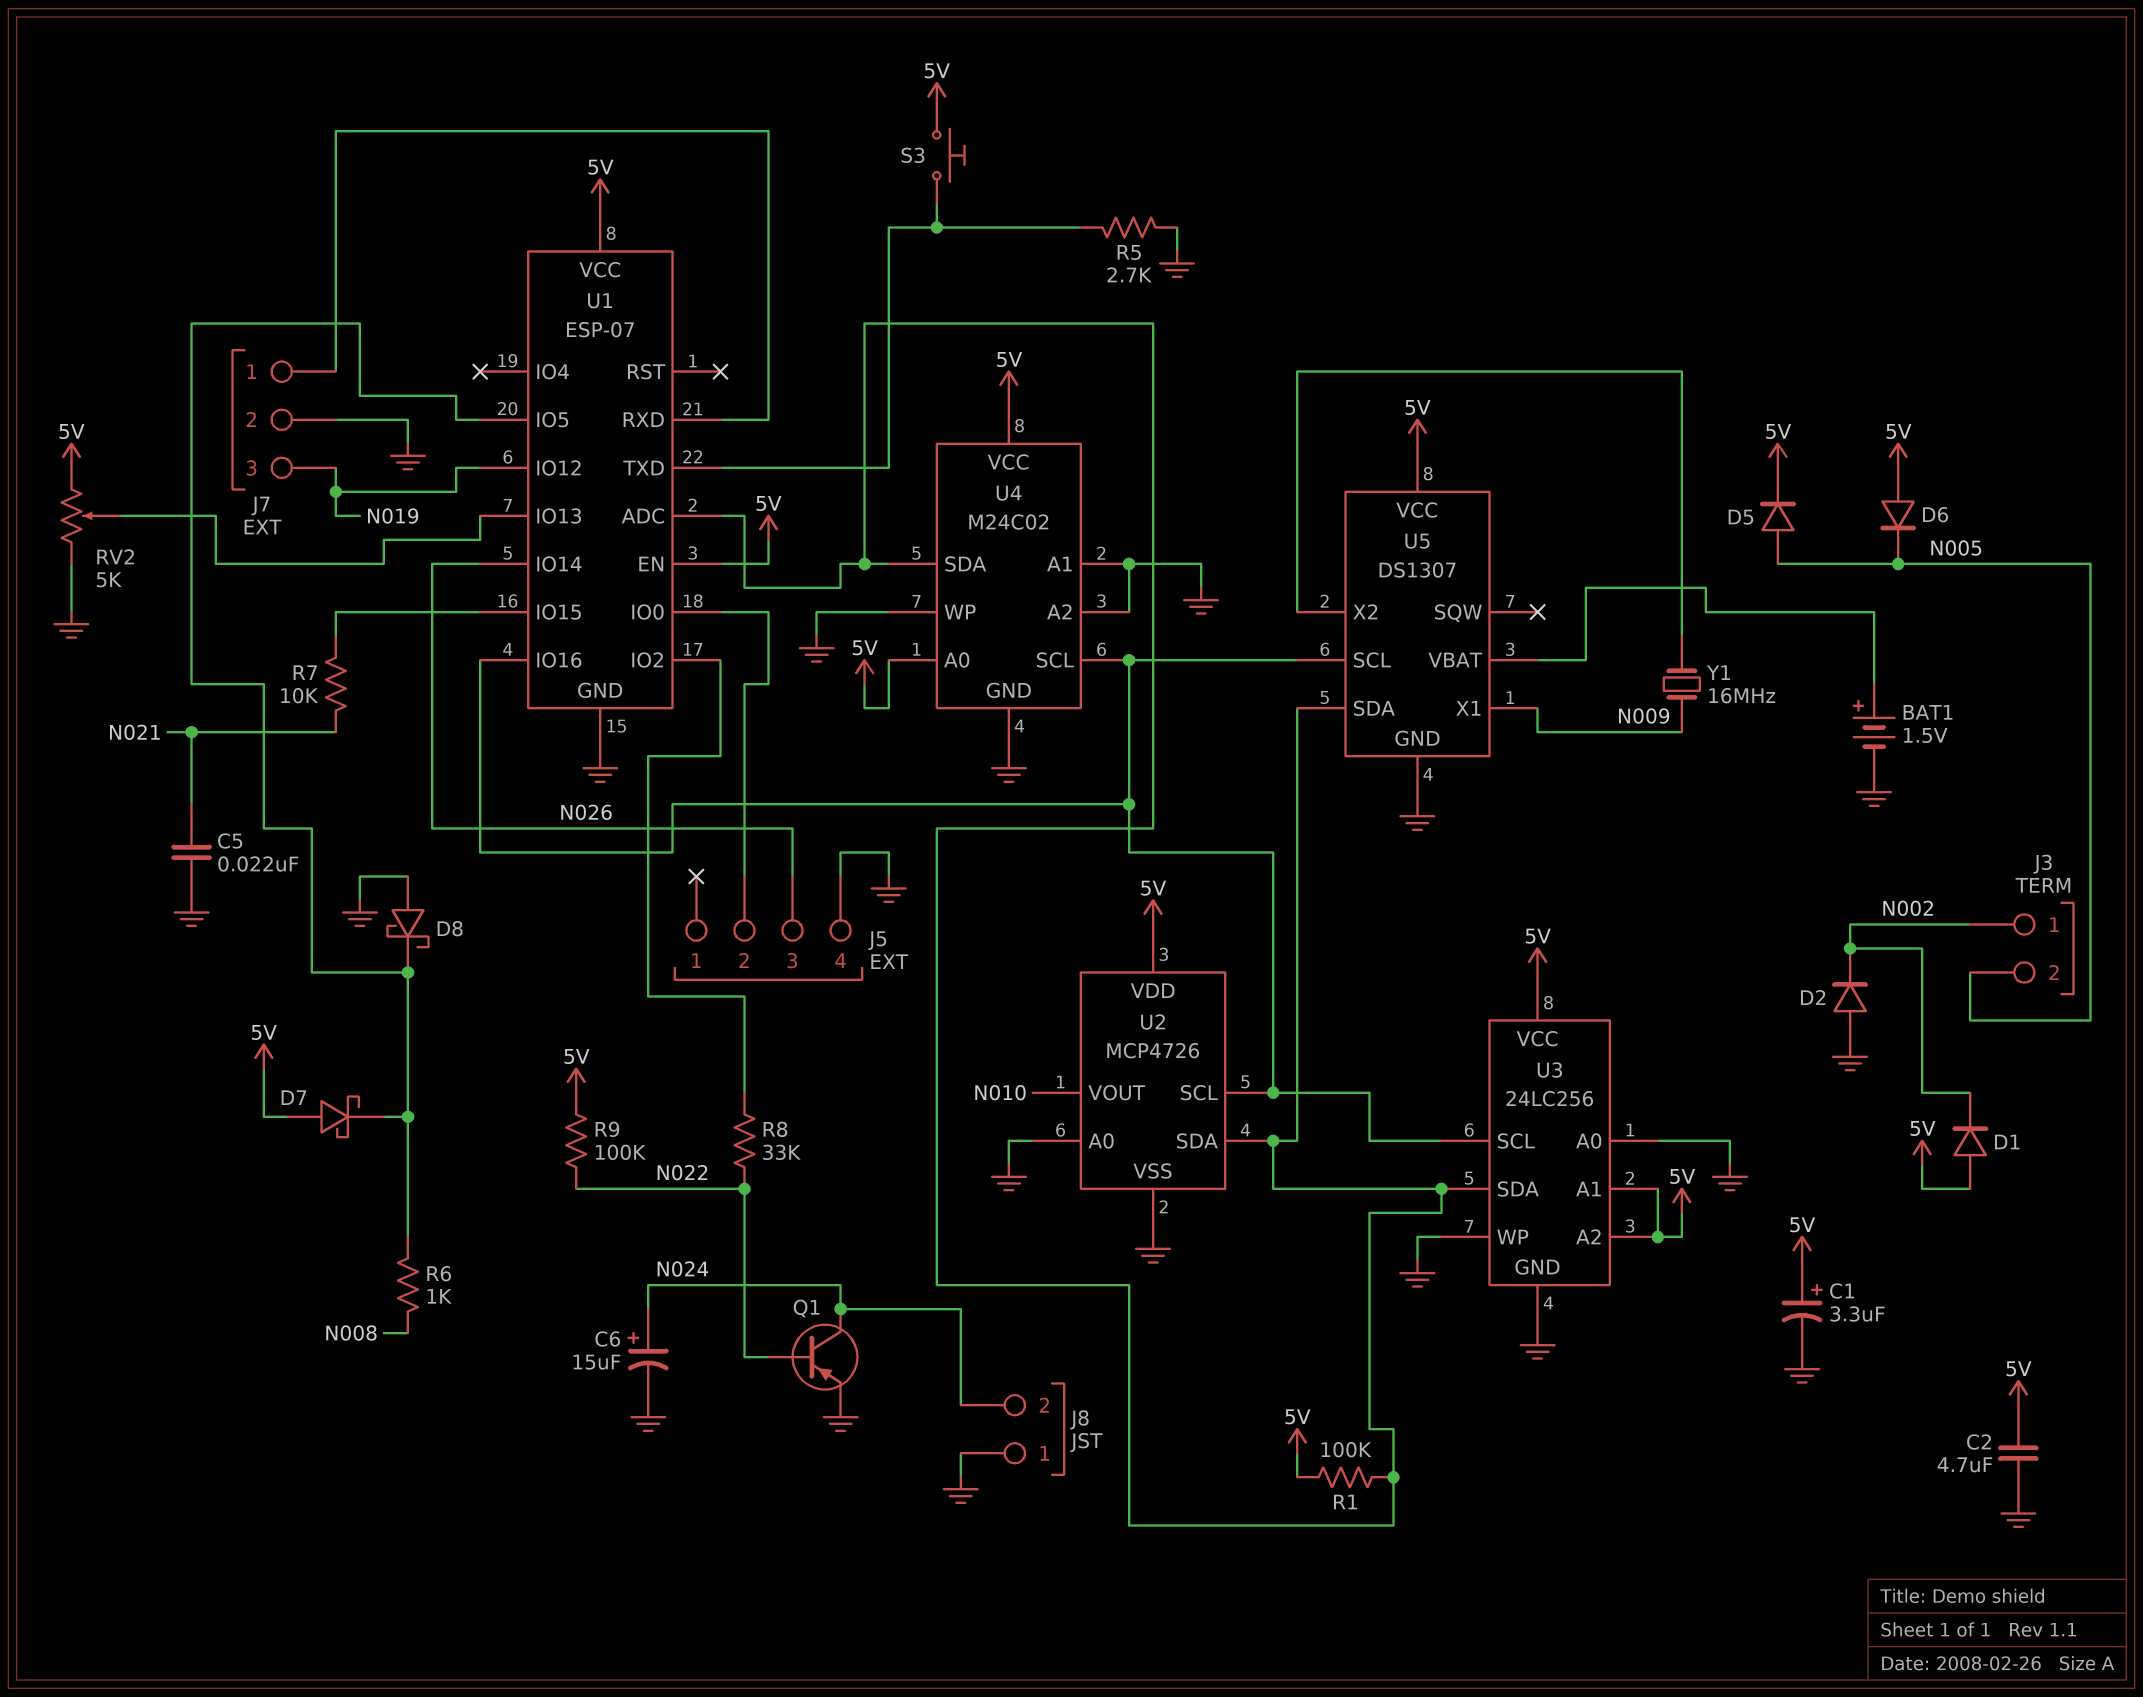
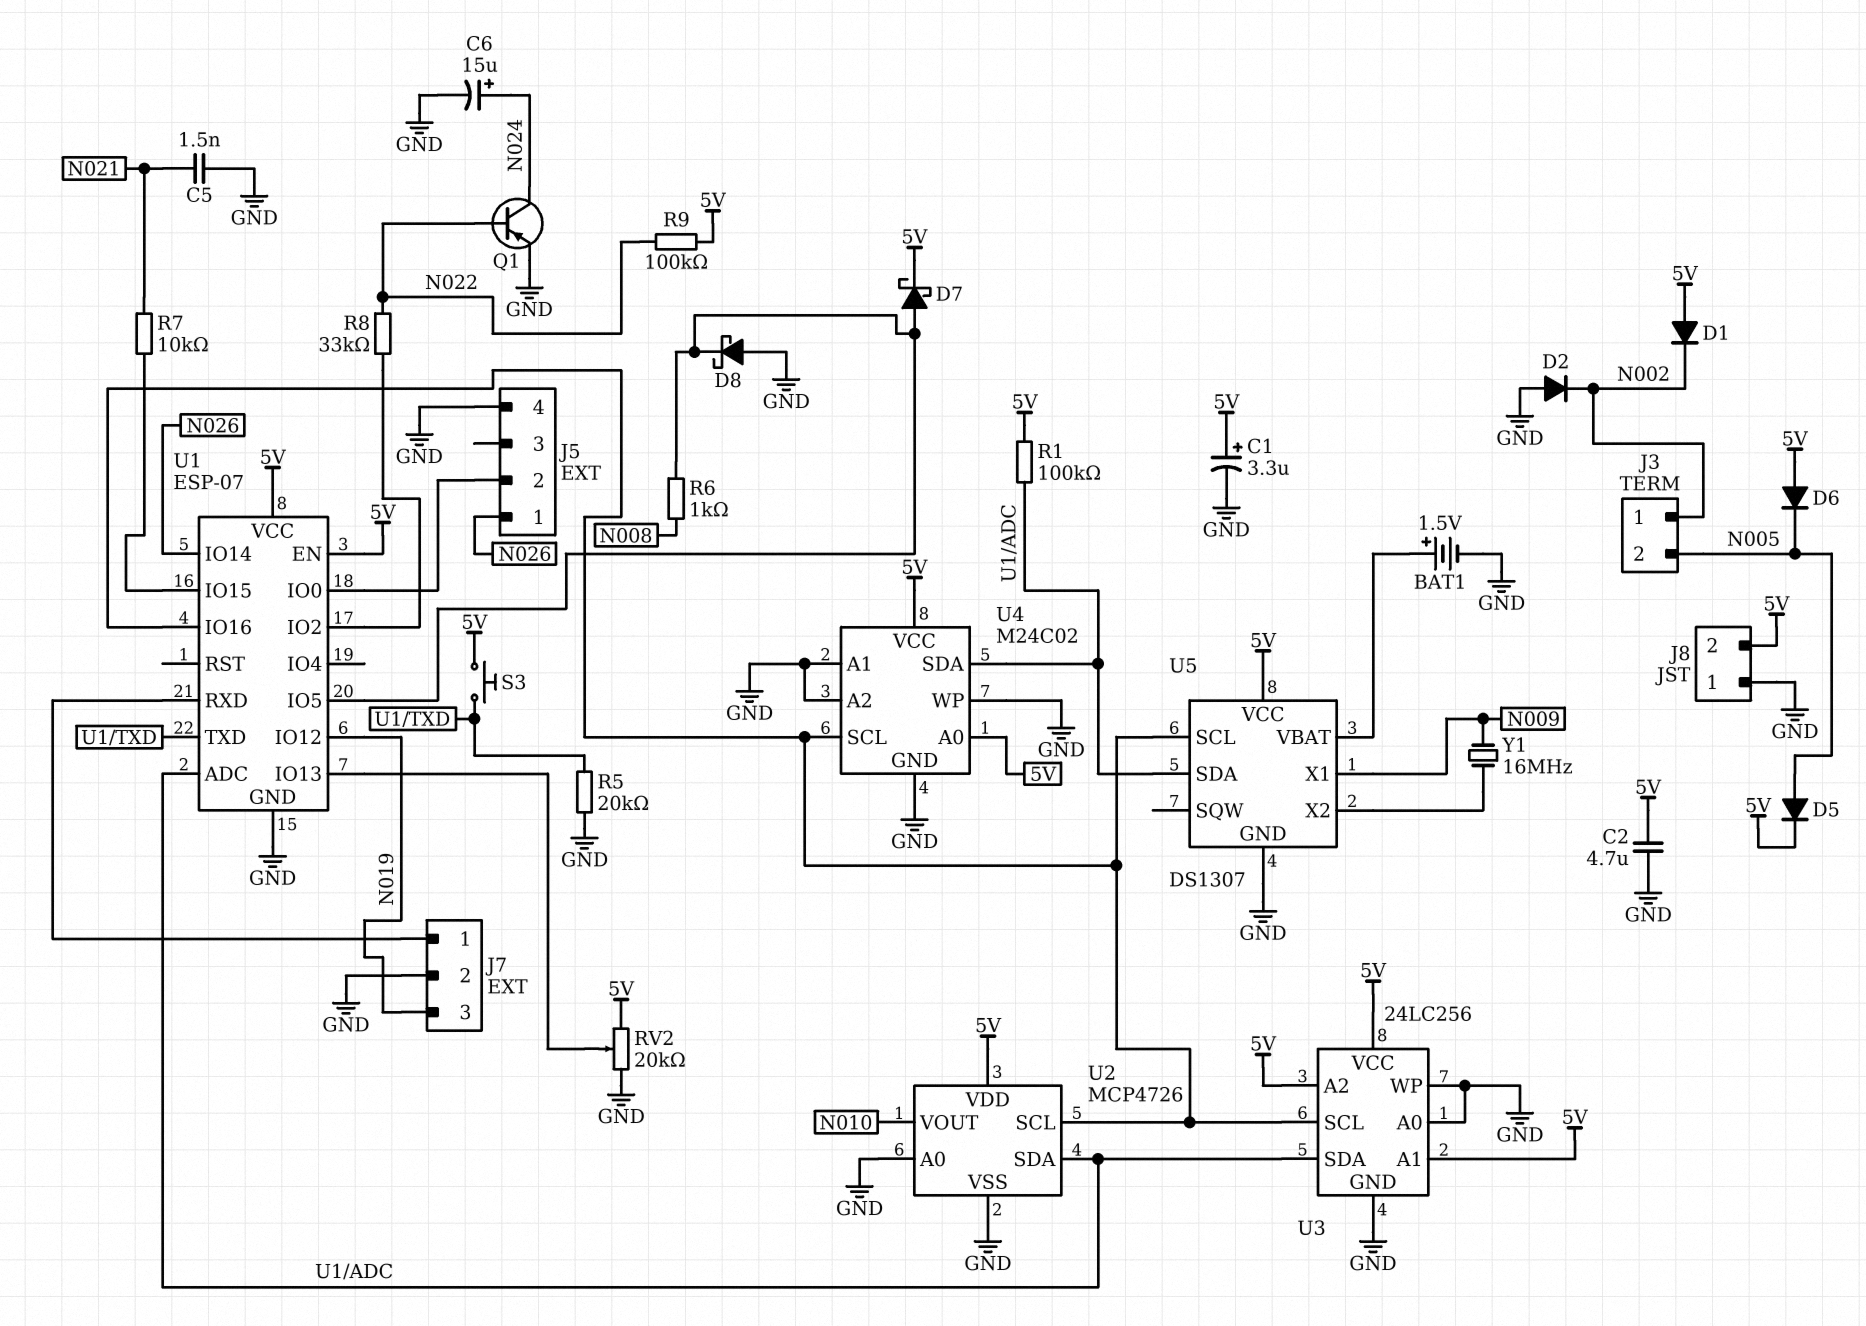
C5: 22nF (GND, N021) -> 1.5nF (GND, N021)
D7: schottky (A 5V, K U1/IO5) -> schottky (A U1/IO5, K 5V)
J5 pin 1: none -> N026
J5 pin 3: N026 -> none
J8 pin 2: N024 -> 5V
R5: 2.7k (GND, U1/TXD) -> 20k (GND, U1/TXD)
RV2: 5k (5V, GND, wiper U1/IO13) -> 20k (5V, GND, wiper U1/IO13)

